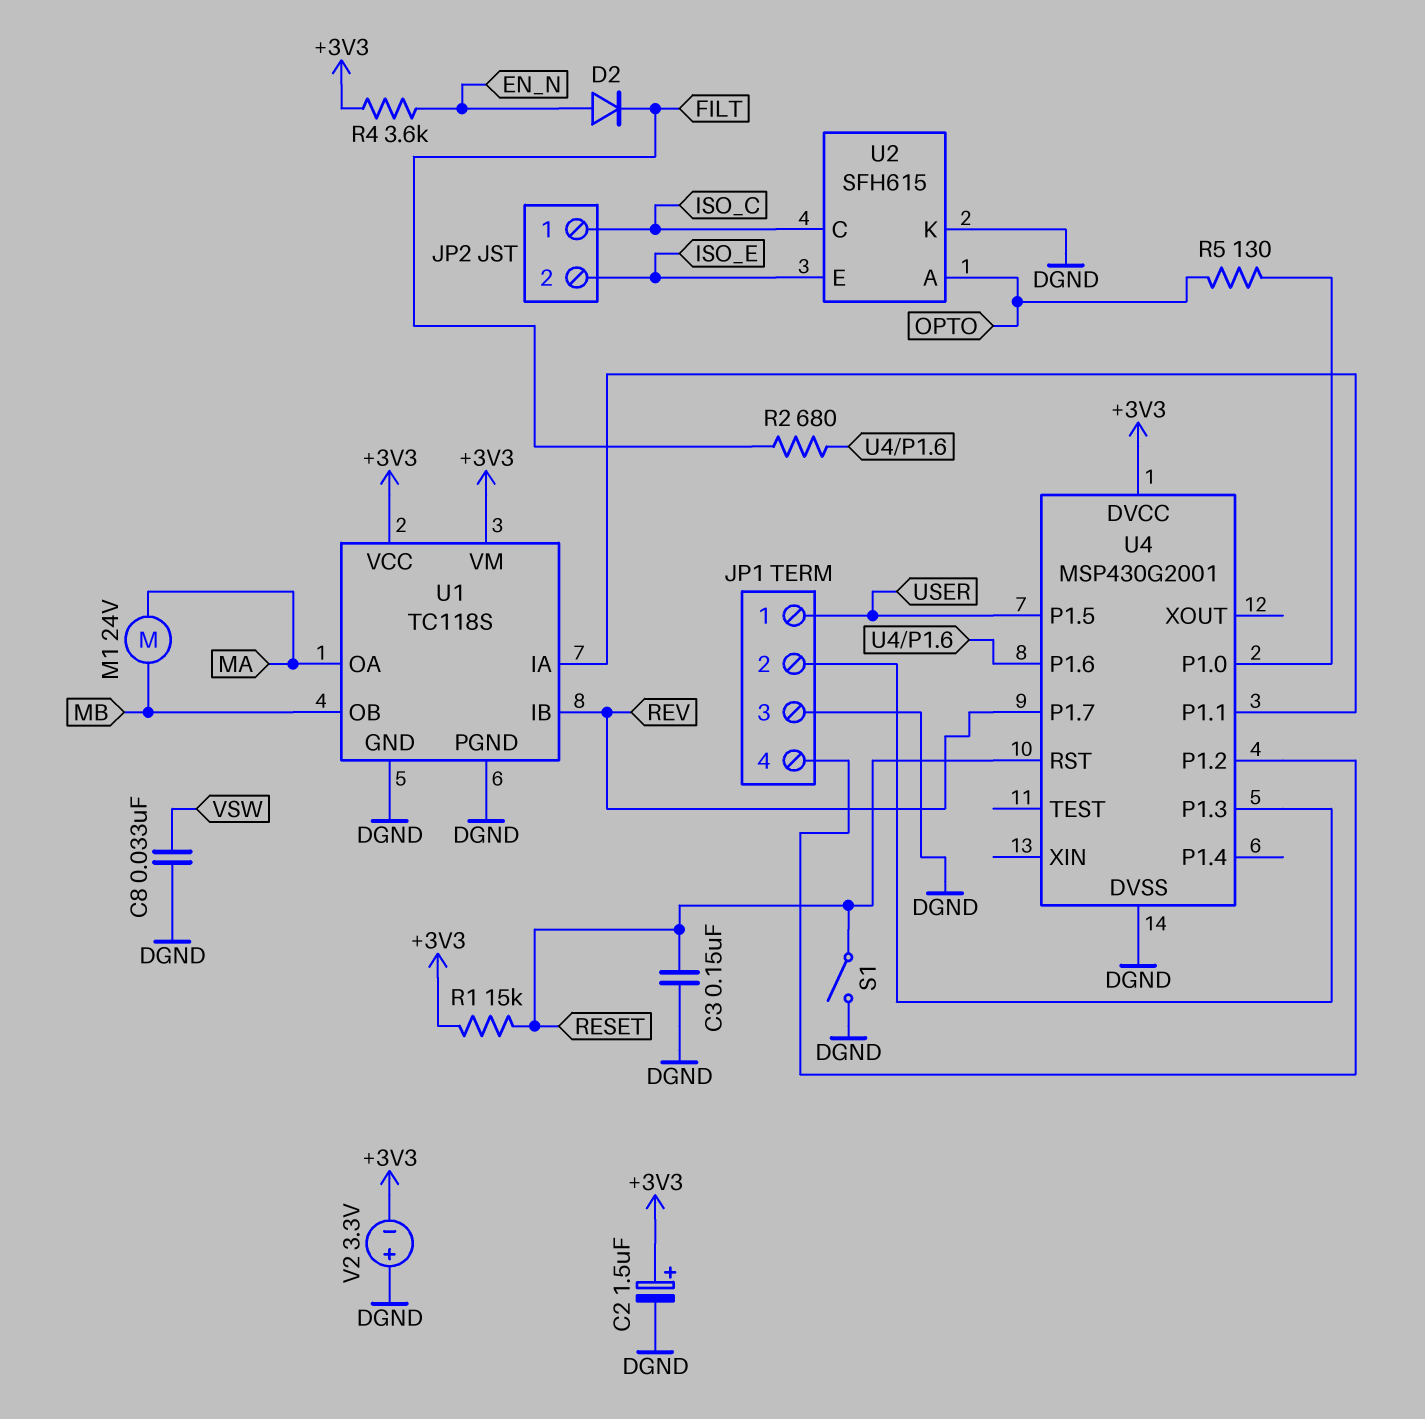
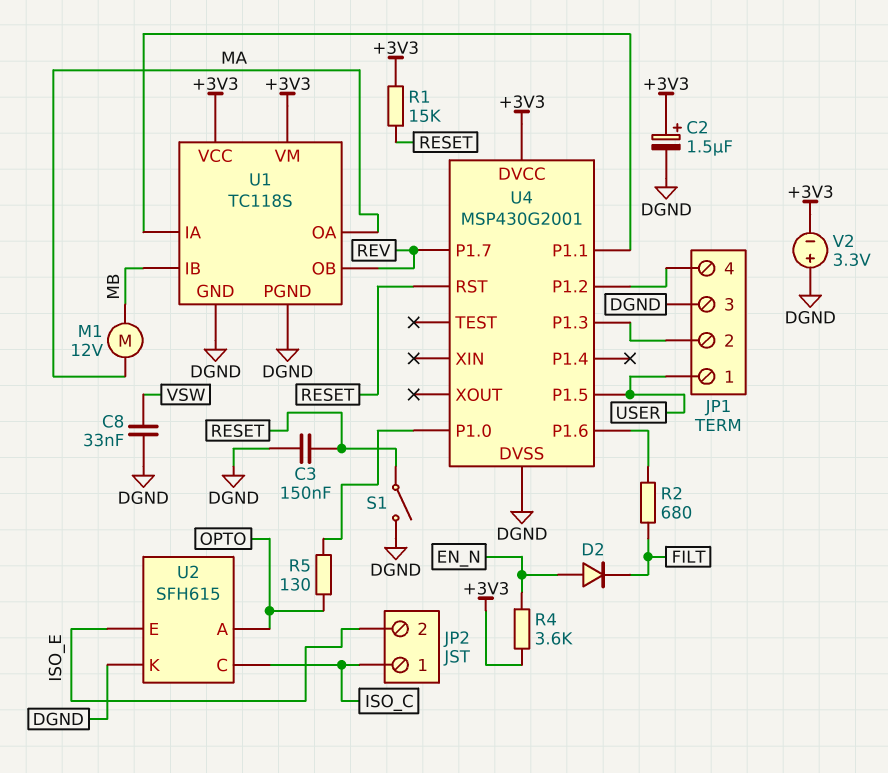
M1: motor 24V (MA, MB) -> motor 12V (MA, MB)
U1 pin IB: REV -> MB
U1 pin OB: MB -> REV

